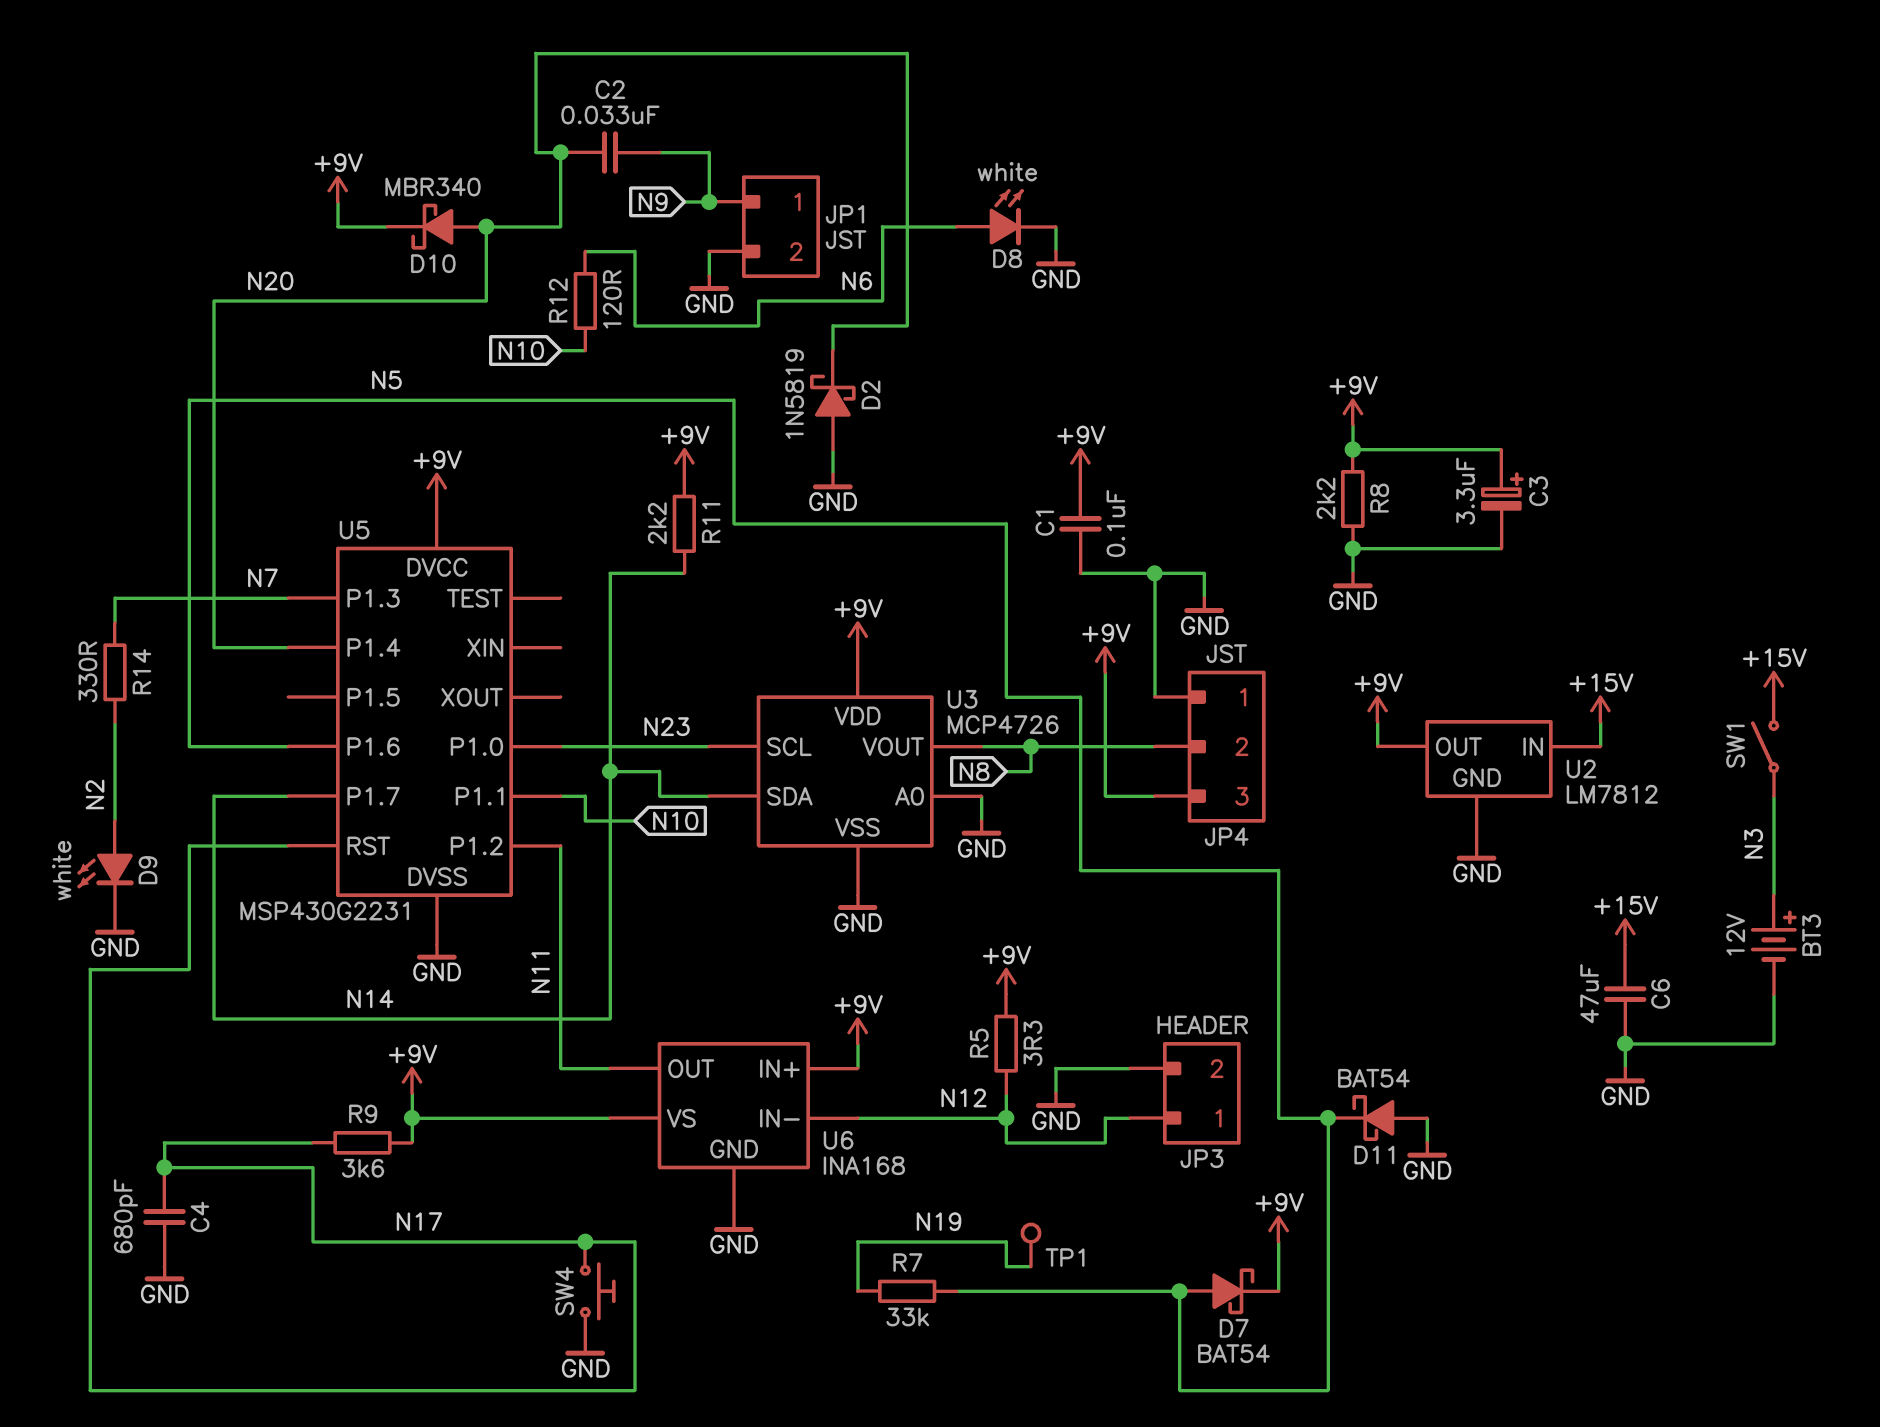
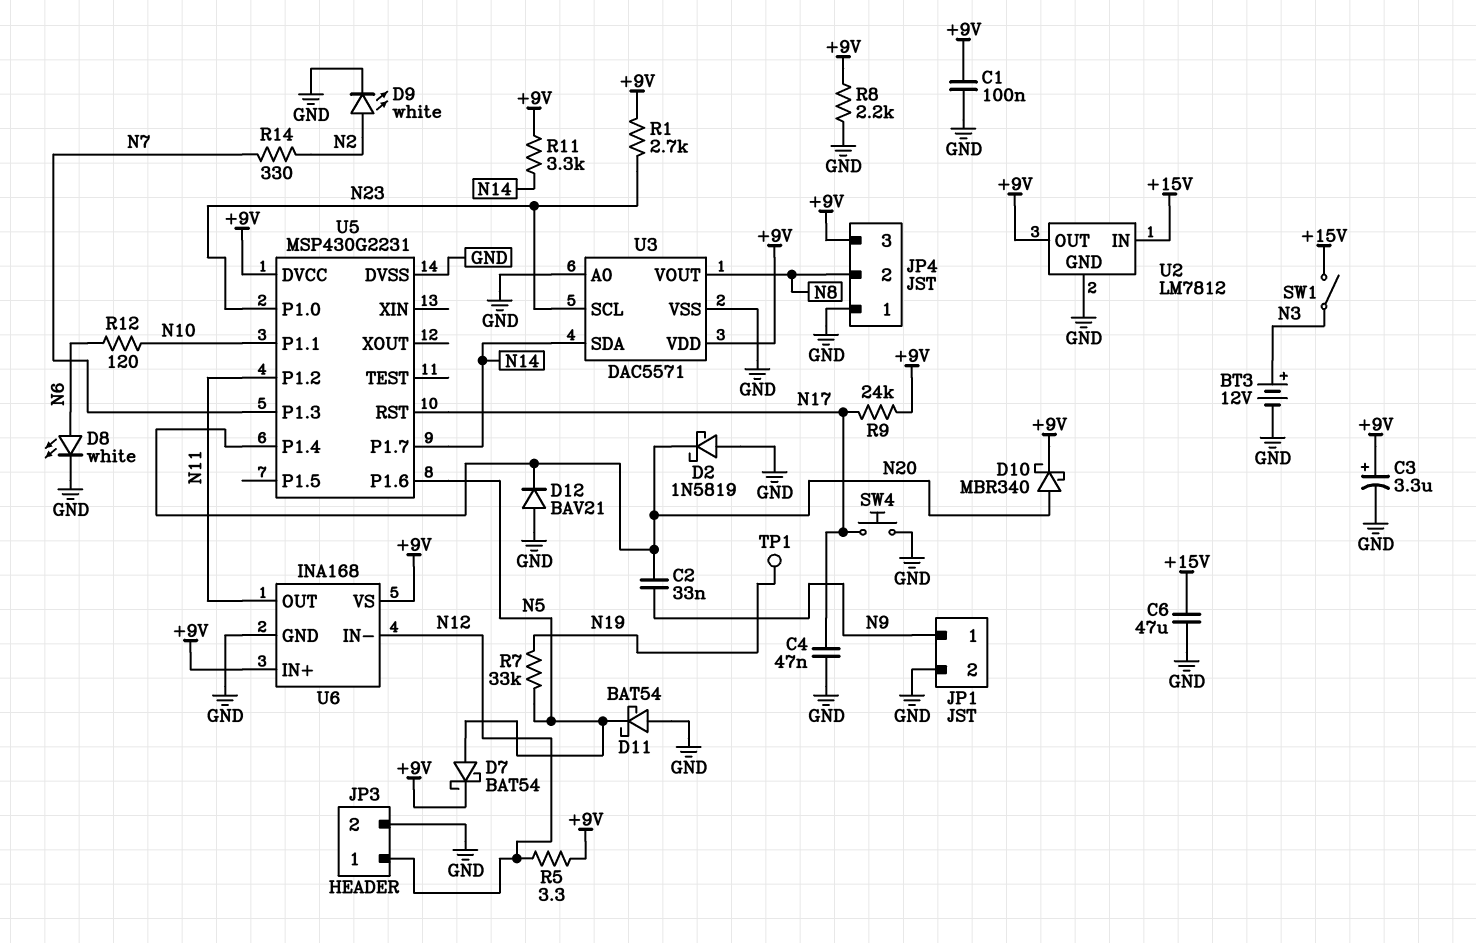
C4: 680pF (GND, N17) -> 47nF (GND, N17)
D12: none -> diode BAV21 (A GND, K N20)
R1: none -> 2.7k (+9V, N23)
R9: 3.6k (+9V, N17) -> 24k (+9V, N17)
R11: 2.2k (+9V, N14) -> 3.3k (+9V, N14)
U3: MCP4726 -> DAC5571

